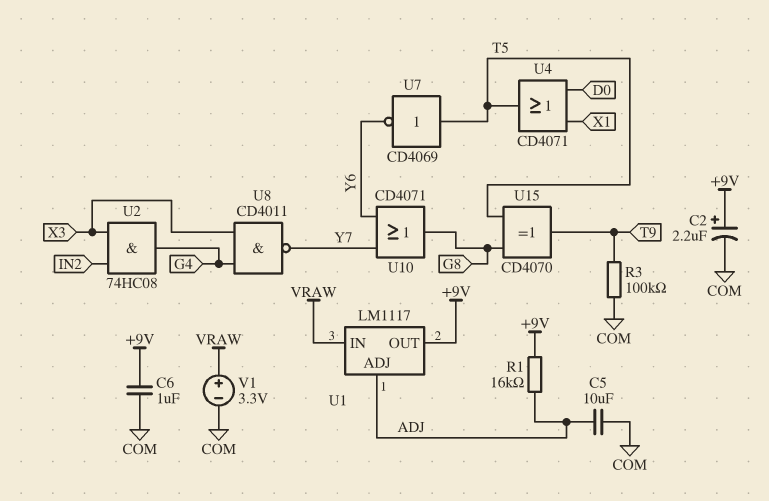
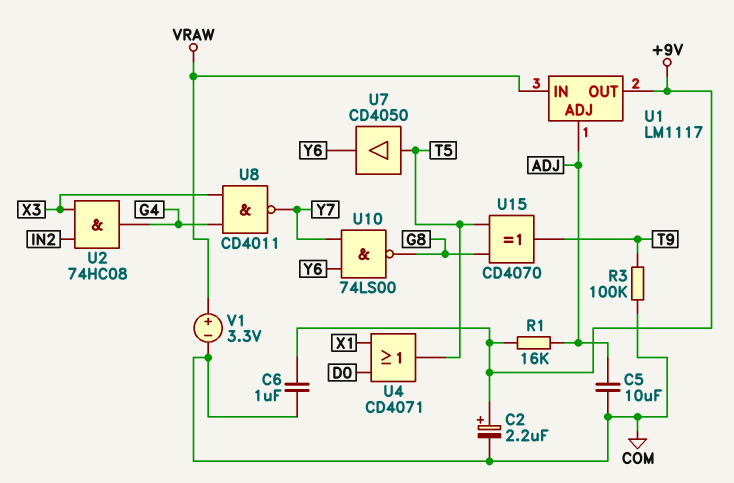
U7: NOT CD4069 (in T5, out Y6) -> buffer CD4050 (in T5, out Y6)
U10: OR CD4071 (in Y6, in Y7, out G8) -> NAND 74LS00 (in Y6, in Y7, out G8)

